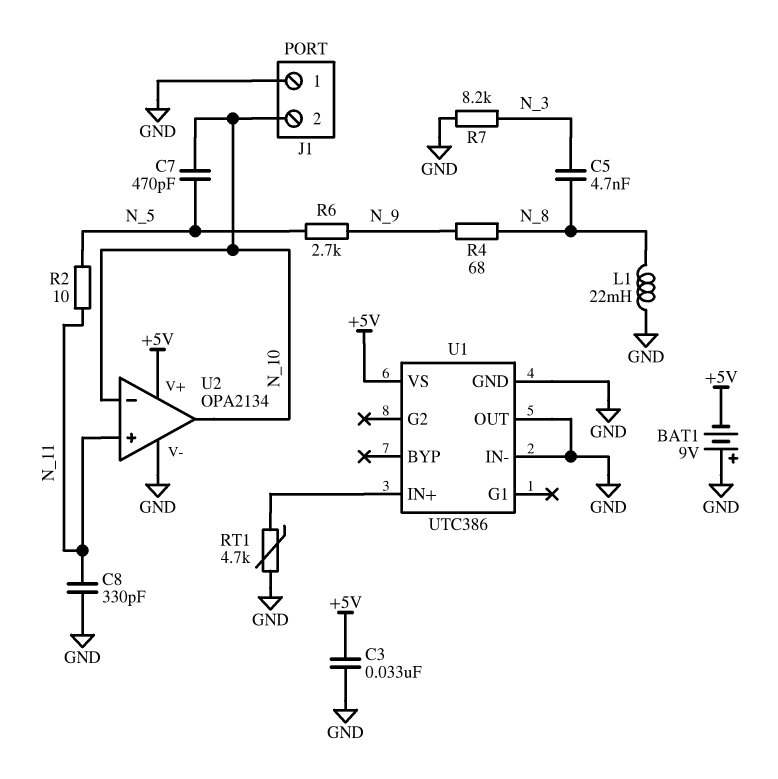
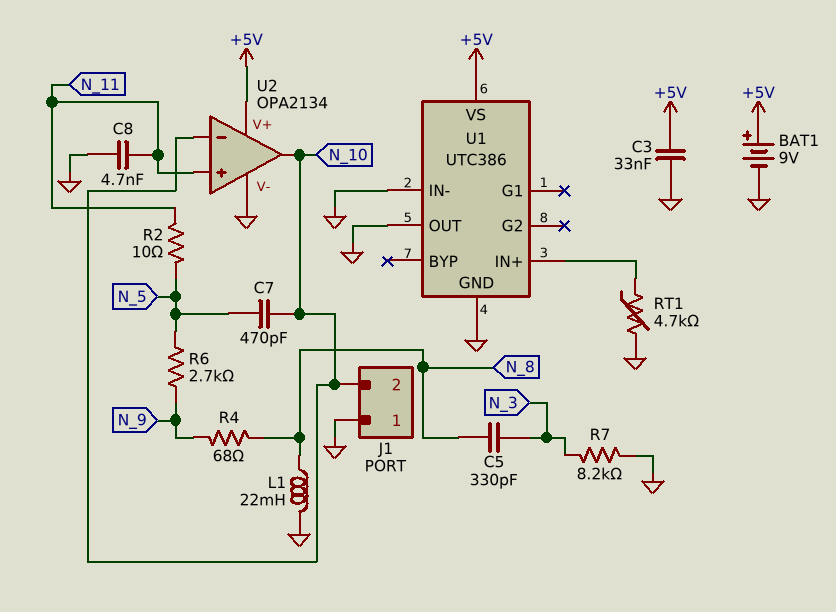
BAT1: 9V (plus GND, minus +5V) -> 9V (plus +5V, minus GND)
C5: 4.7nF (N_3, N_8) -> 330pF (N_3, N_8)
C8: 330pF (GND, N_11) -> 4.7nF (GND, N_11)

